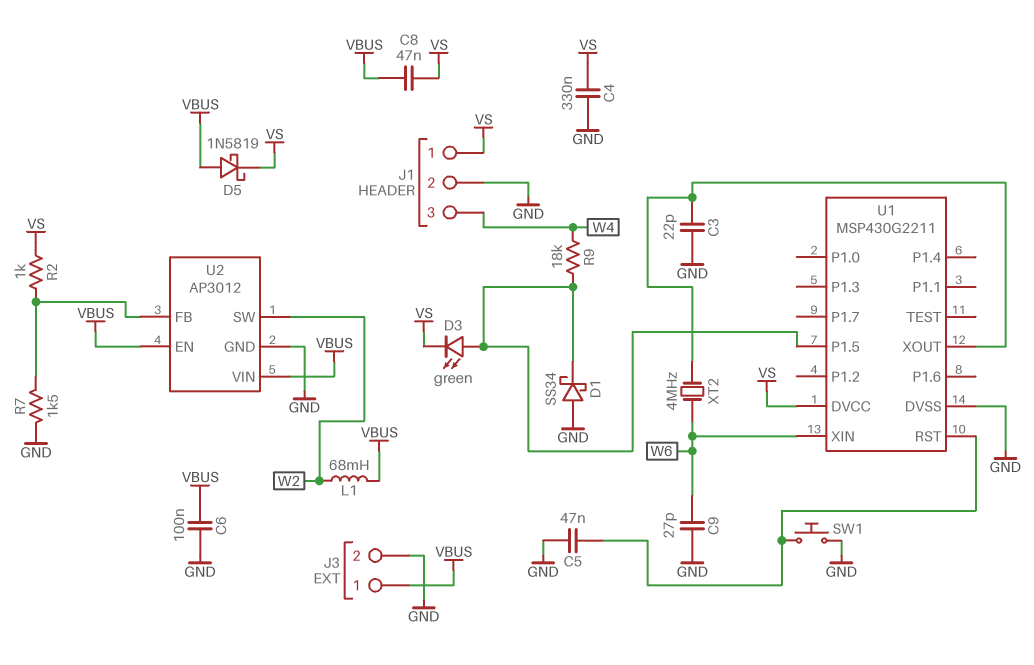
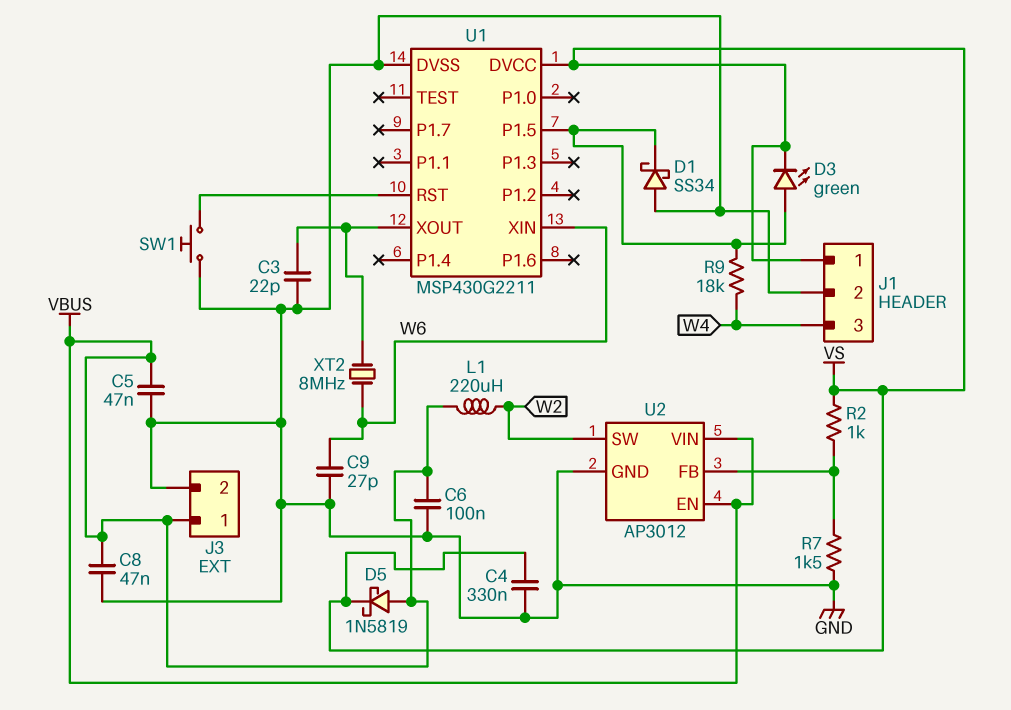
C5: 47nF (GND, U1/RST) -> 47nF (GND, VBUS)
C8: 47nF (VBUS, VS) -> 47nF (GND, VBUS)
L1: 68mH (VBUS, W2) -> 220uH (VBUS, W2)
XT2: 4MHz (U1/XOUT, W6) -> 8MHz (U1/XOUT, W6)

